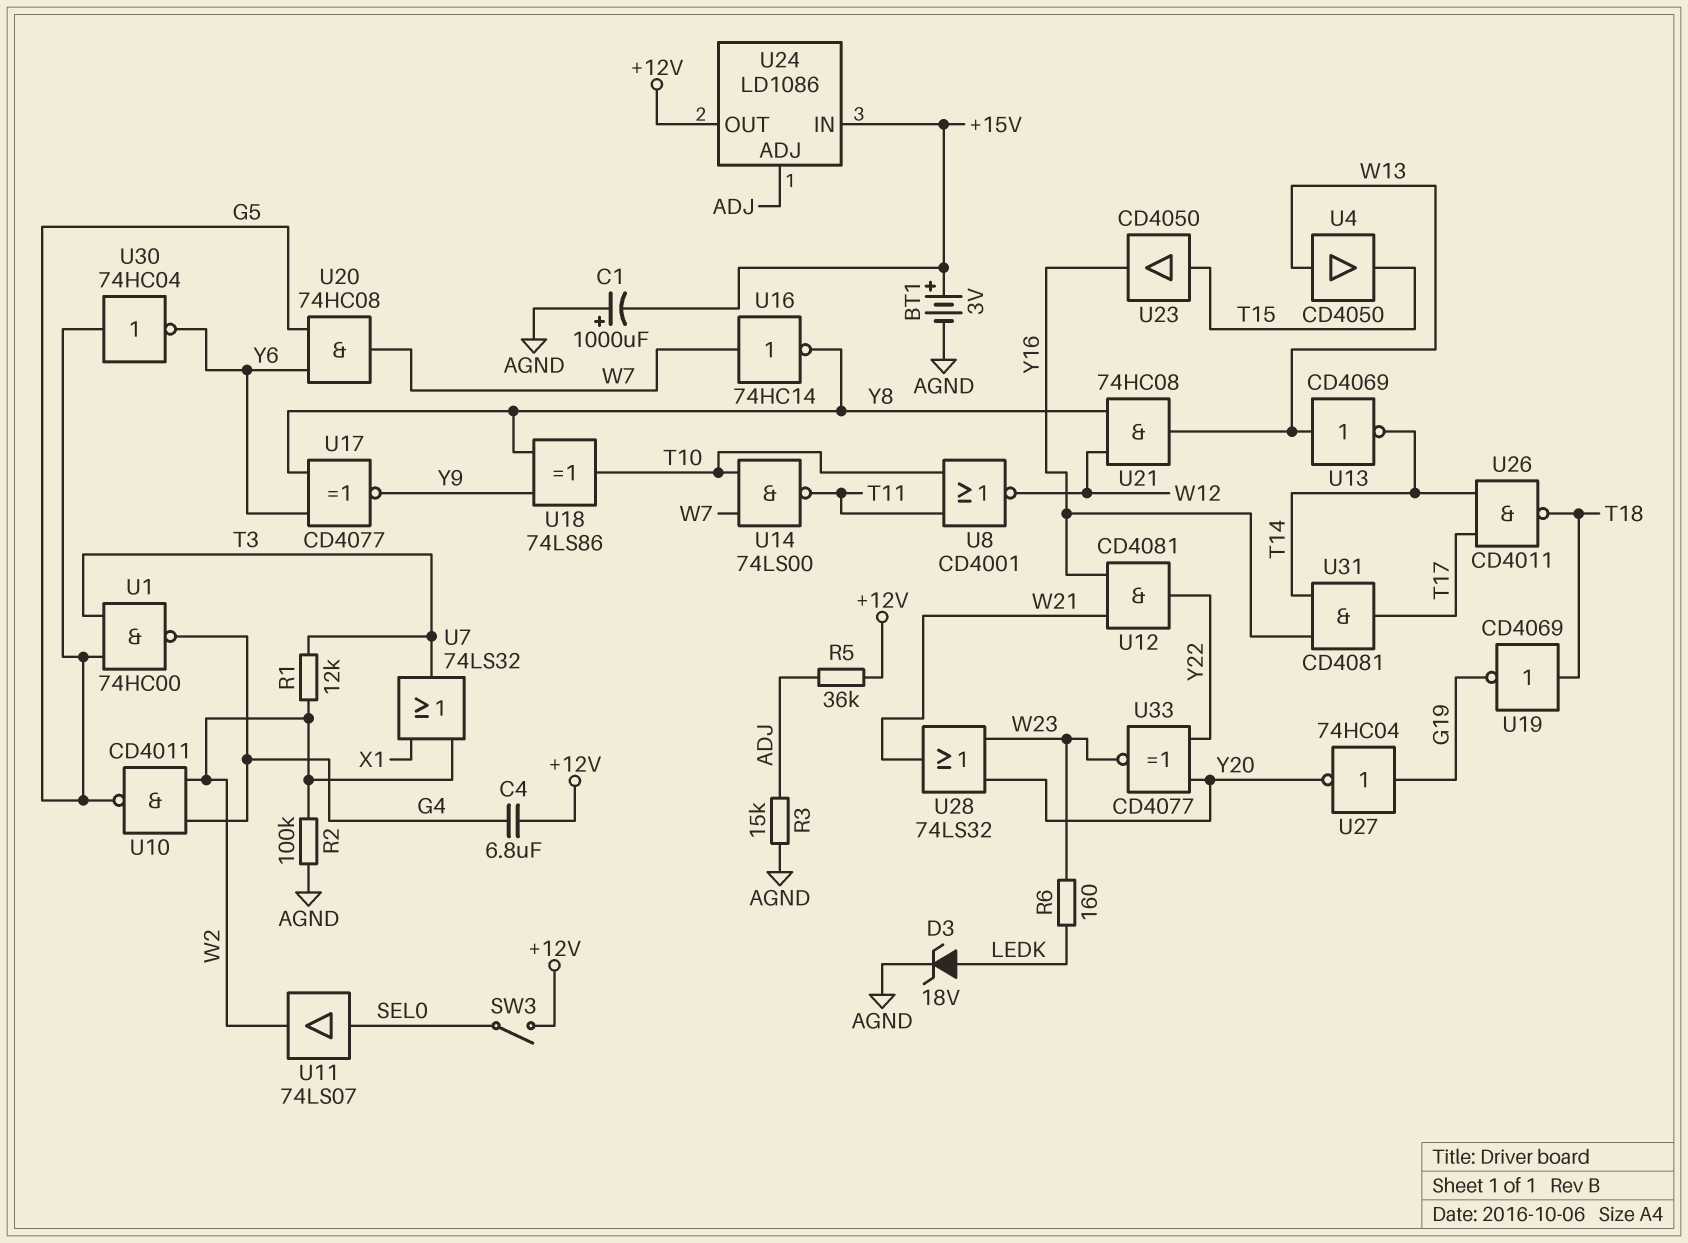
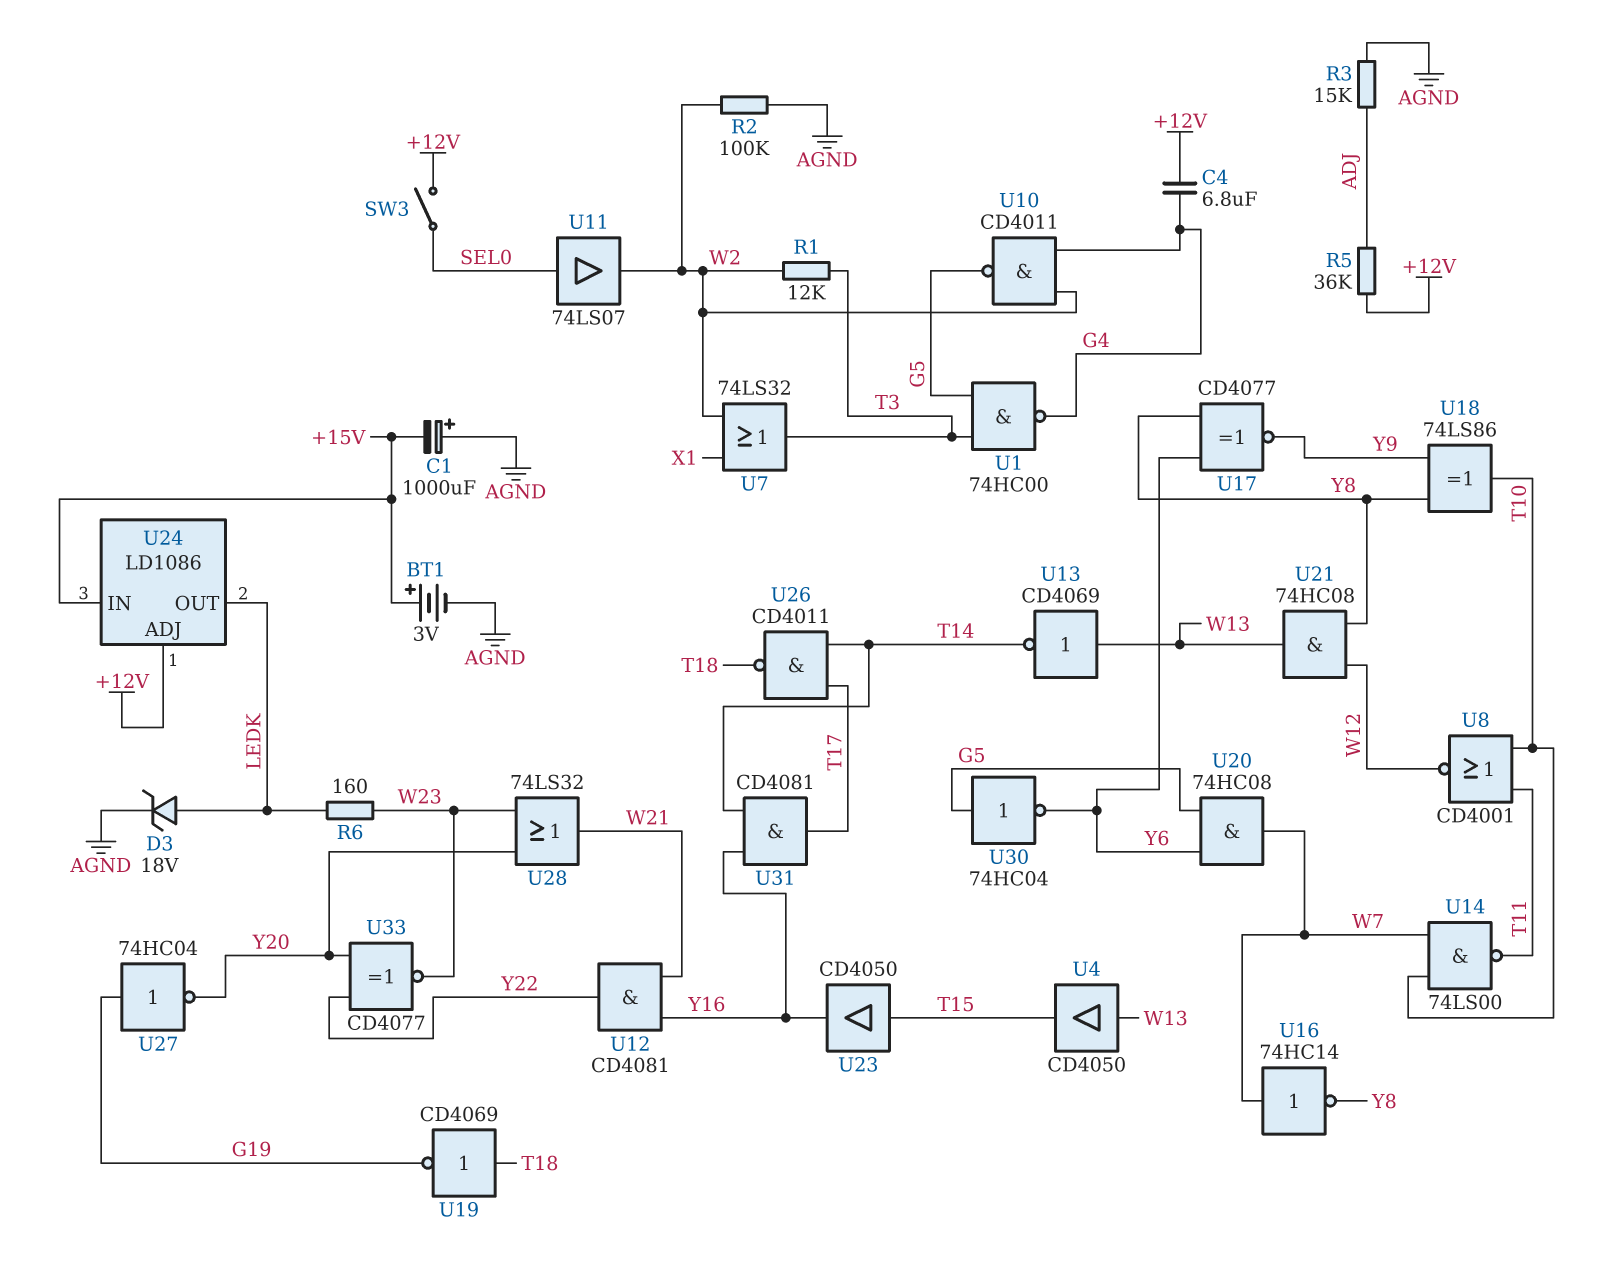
U24 pin ADJ: ADJ -> +12V
U24 pin OUT: +12V -> LEDK

